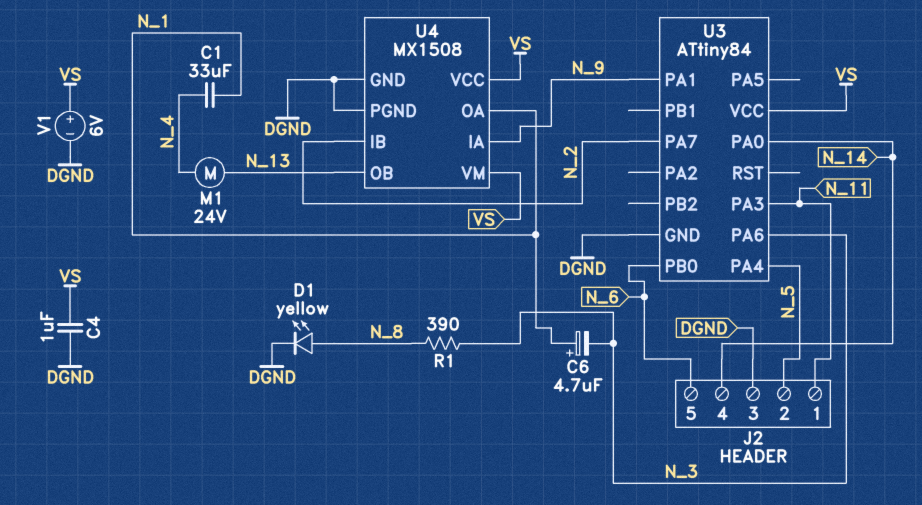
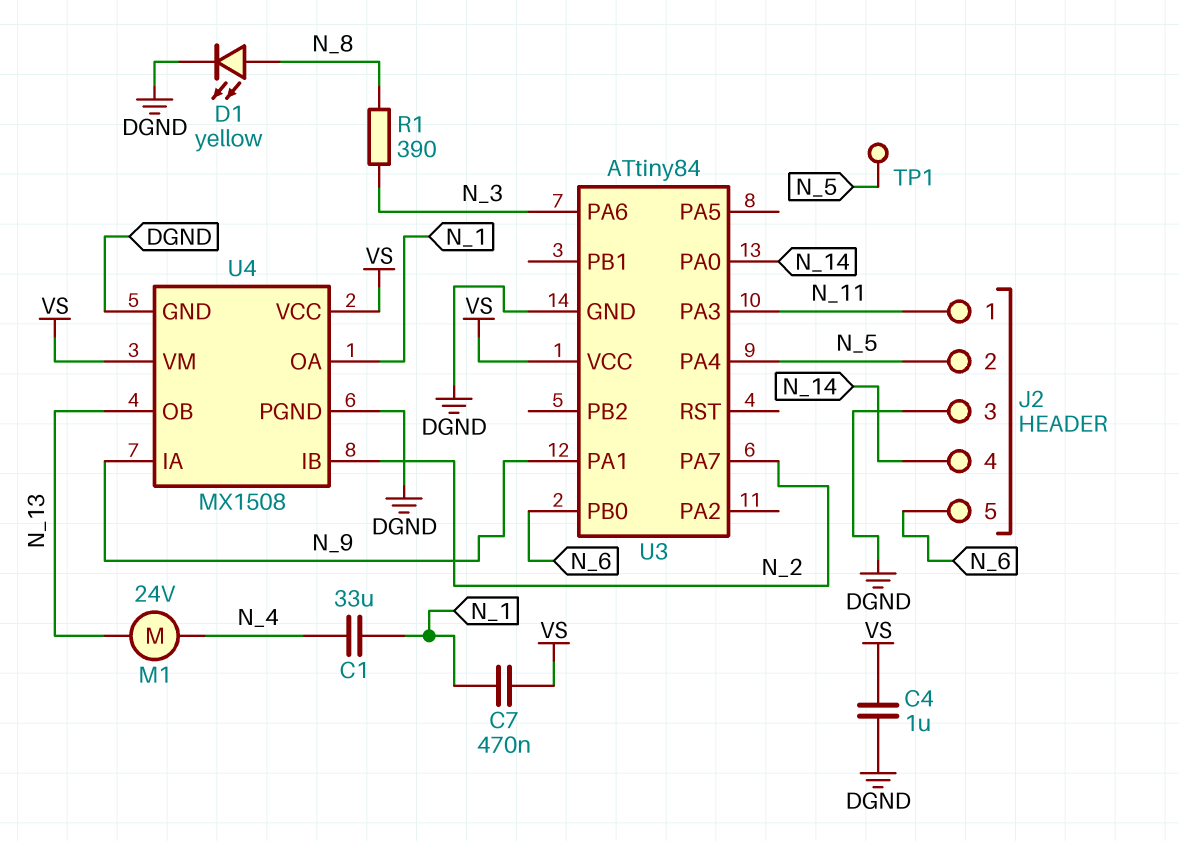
C6: 4.7uF (plus N_1, minus N_3) -> none
C7: none -> 470nF (N_1, VS)
TP1: none -> test point (N_5)
V1: 6V (plus VS, minus DGND) -> none

